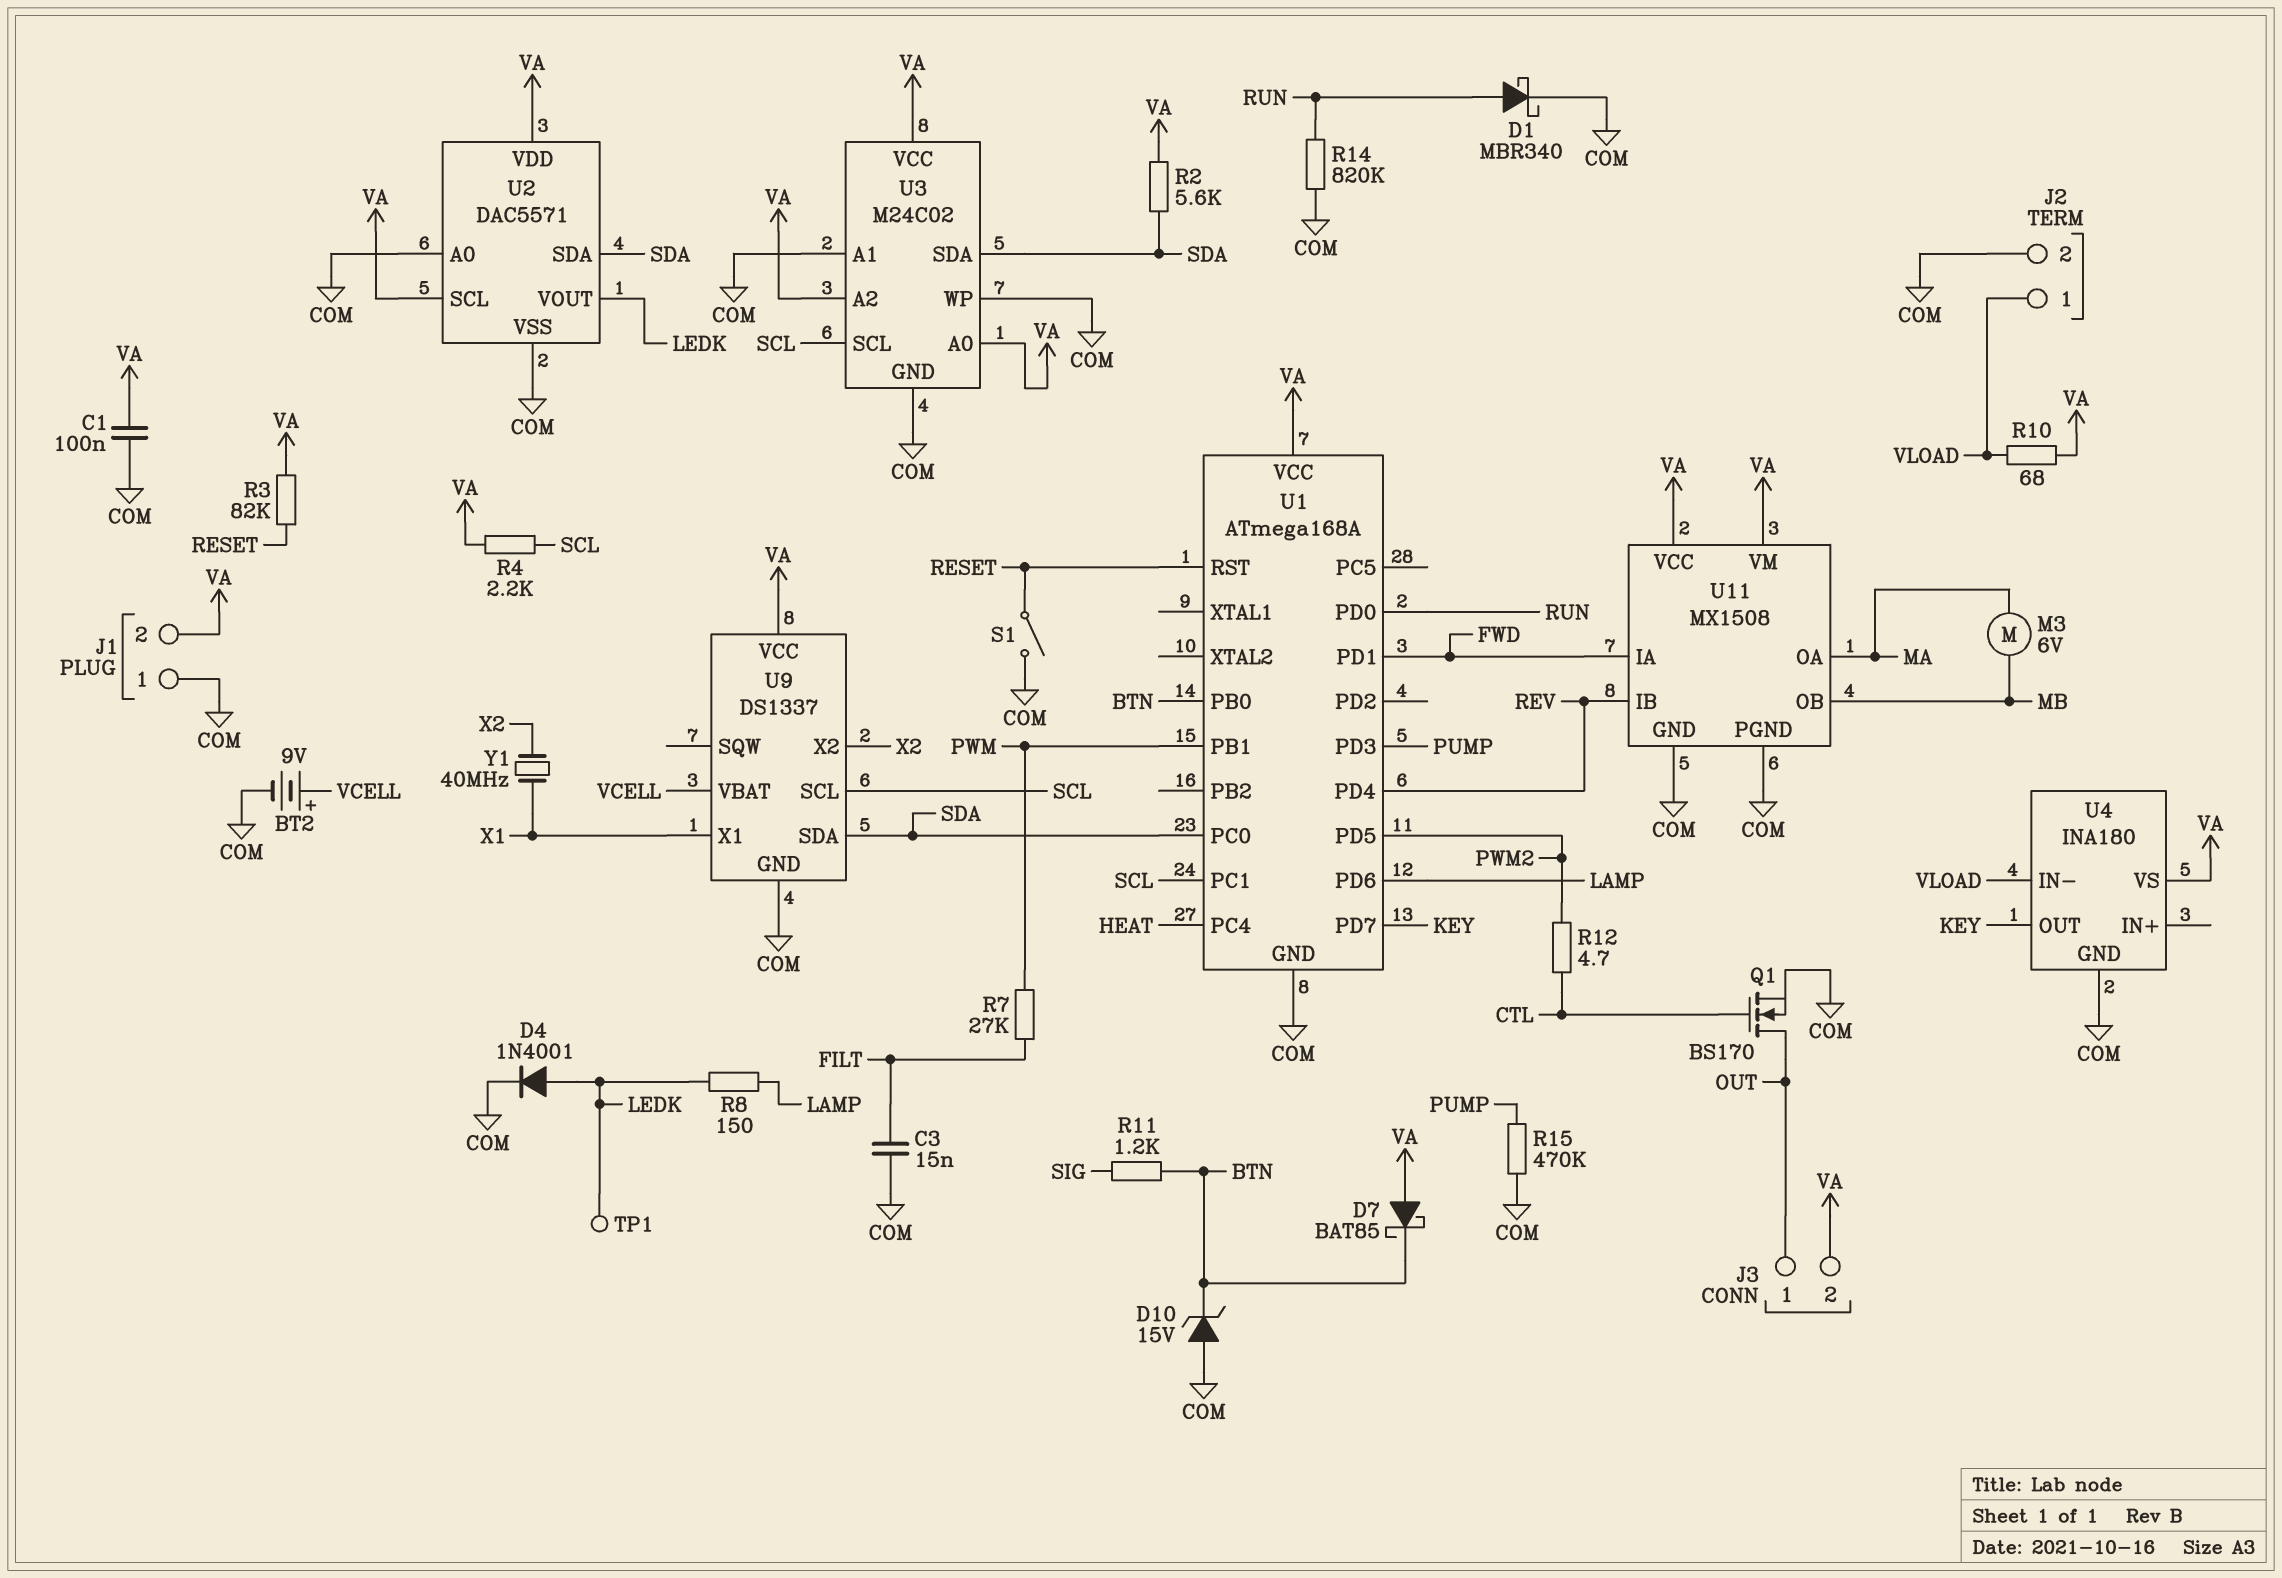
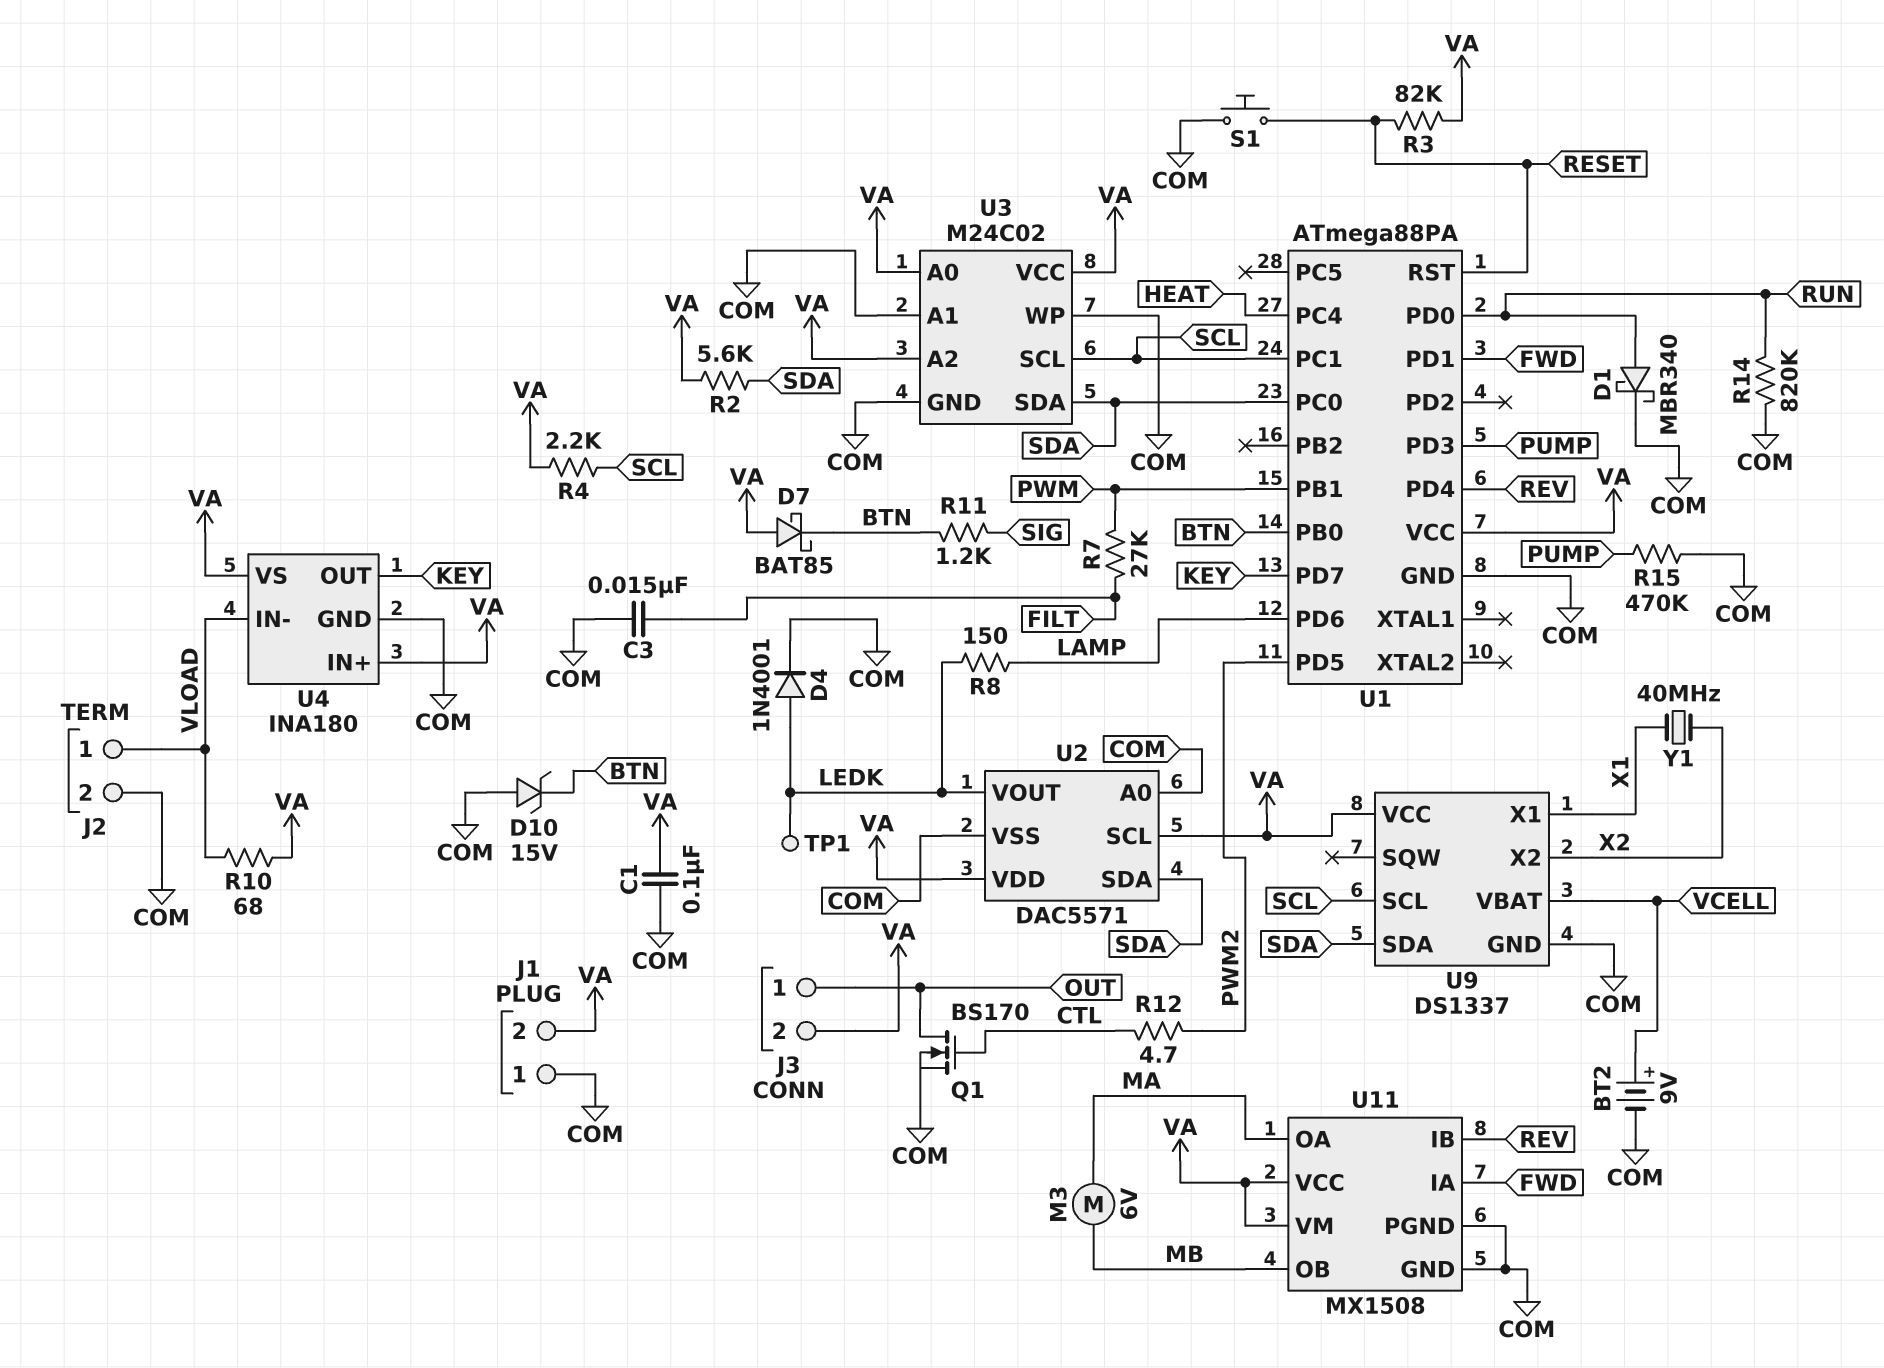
S1: switch (COM, RESET) -> button (COM, RESET)
U1: ATmega168A -> ATmega88PA
U4 pin IN+: none -> VA

